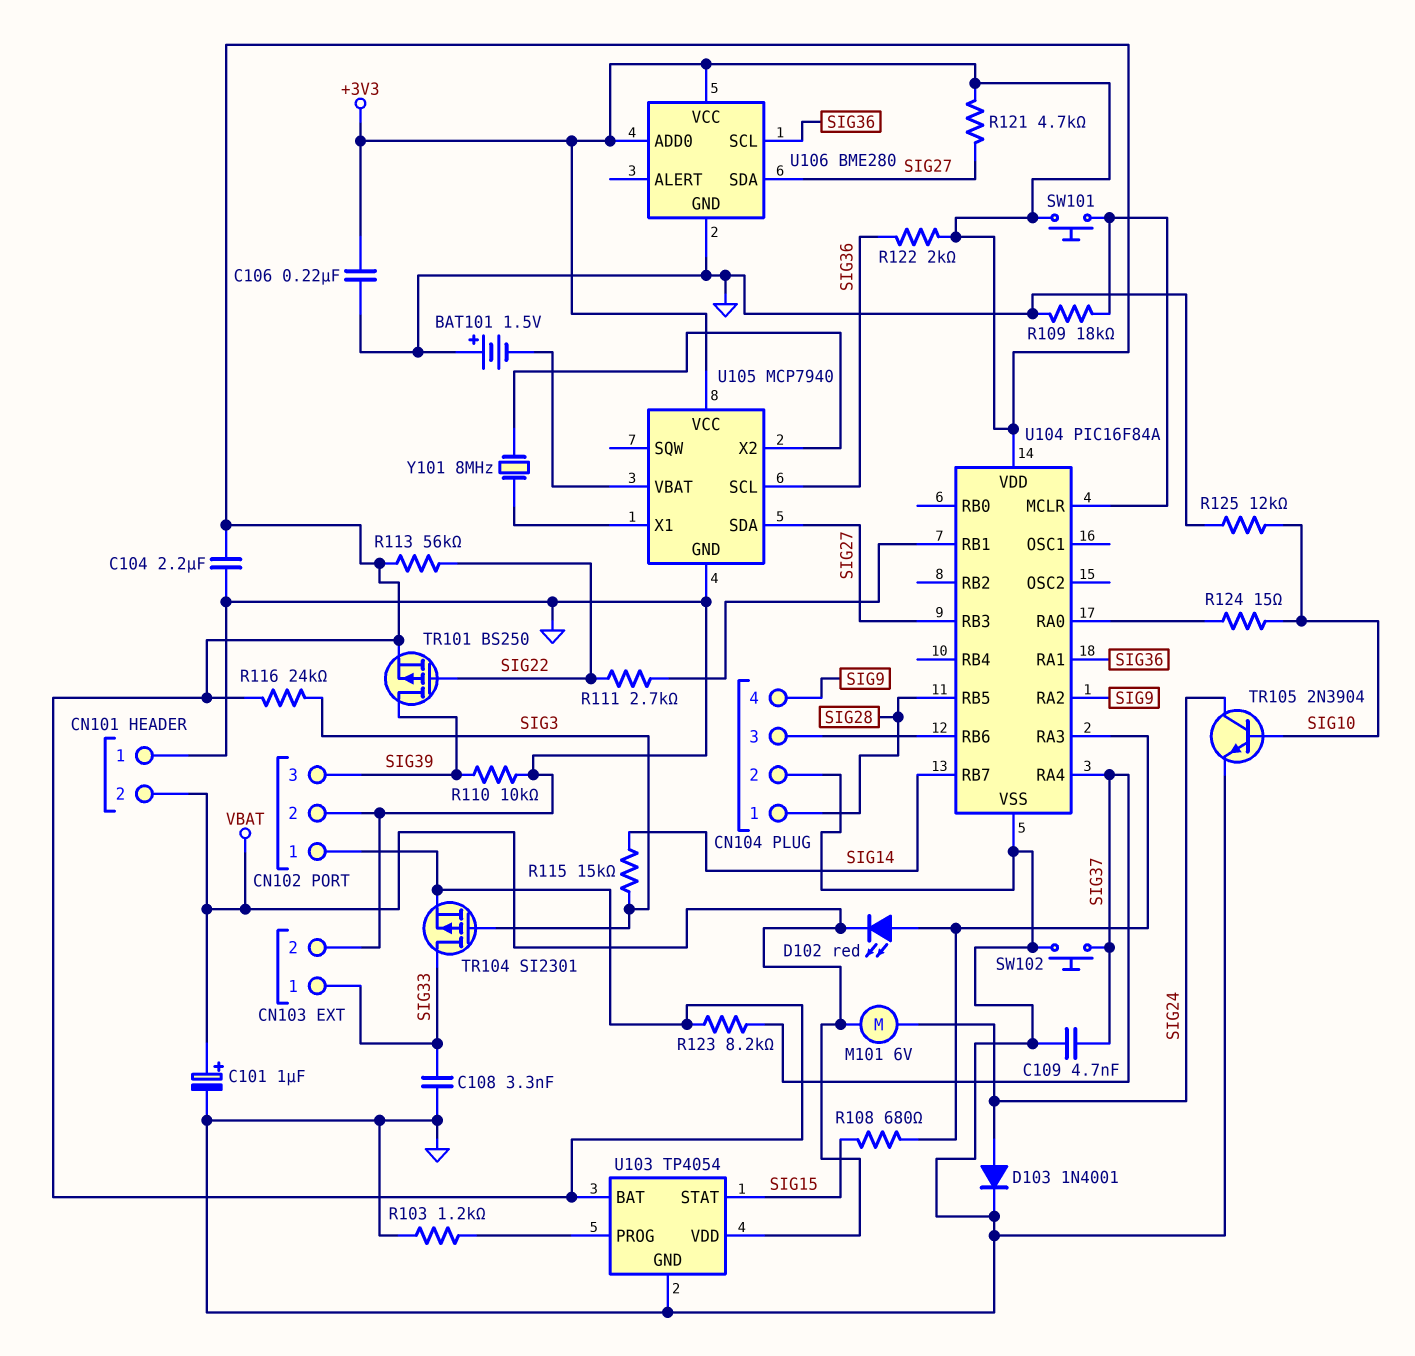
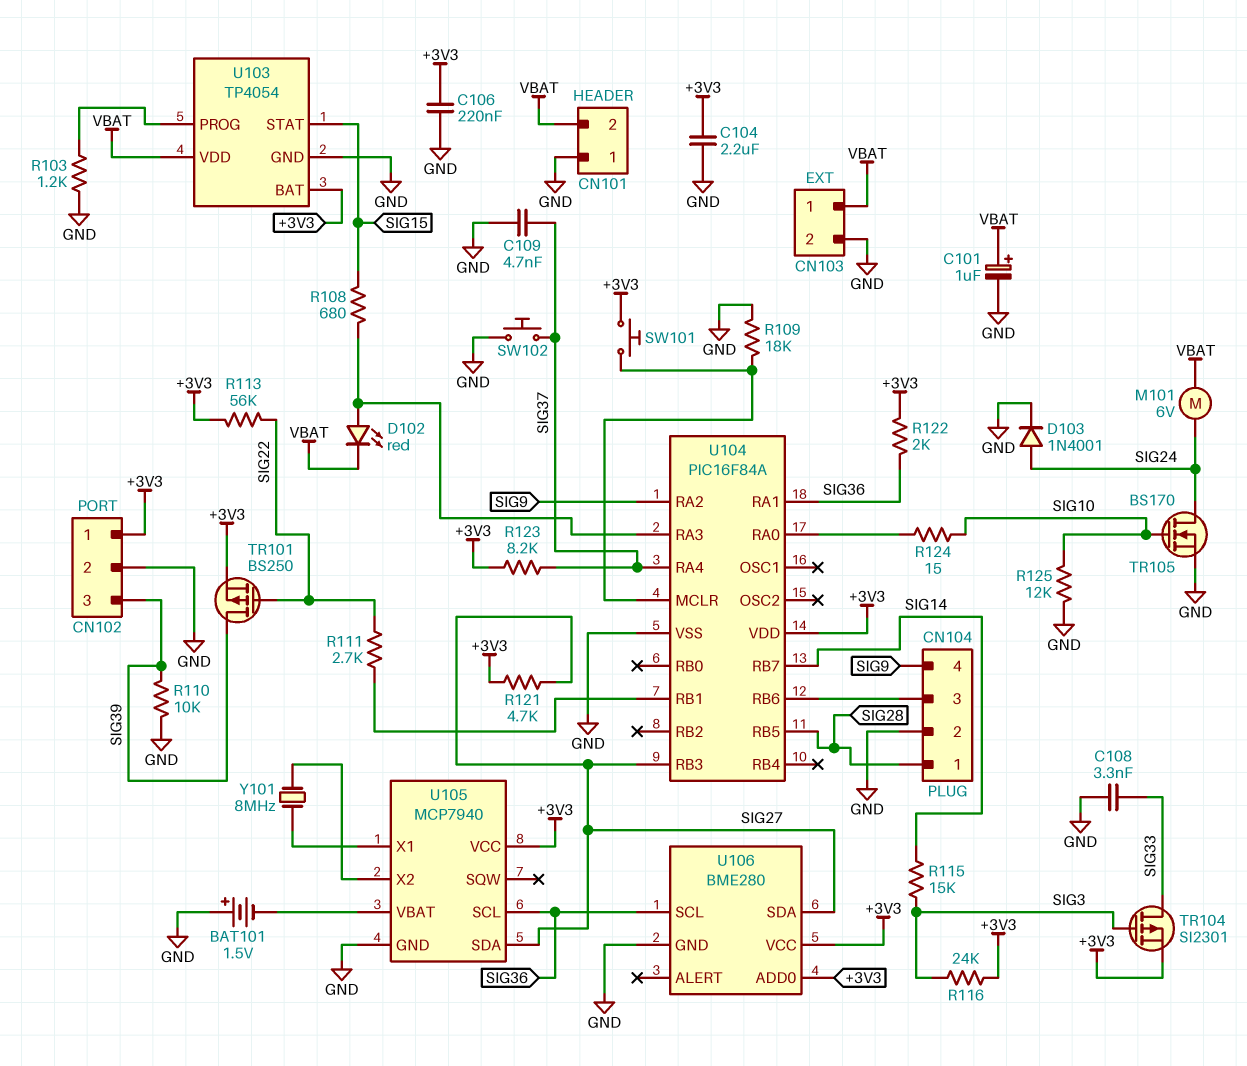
CN103 pin 1: SIG33 -> VBAT
TR105: NPN 2N3904 (B SIG10, C SIG24, E GND) -> NMOS BS170 (G SIG10, D SIG24, S GND)

